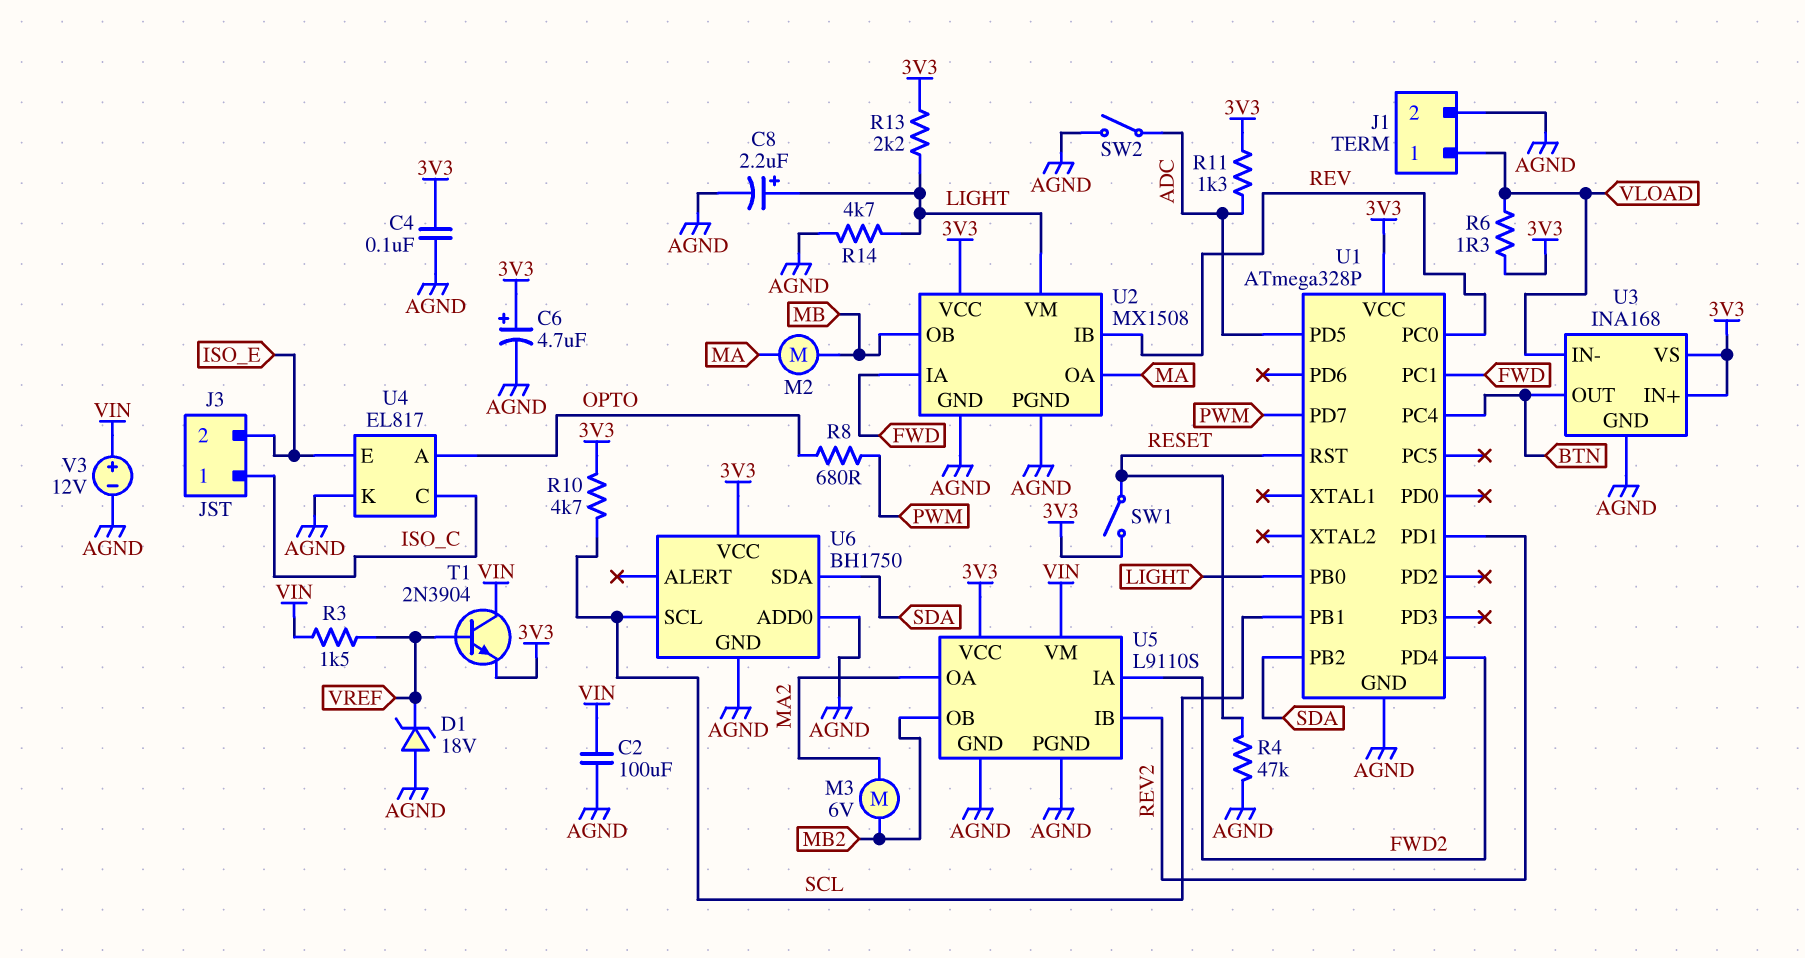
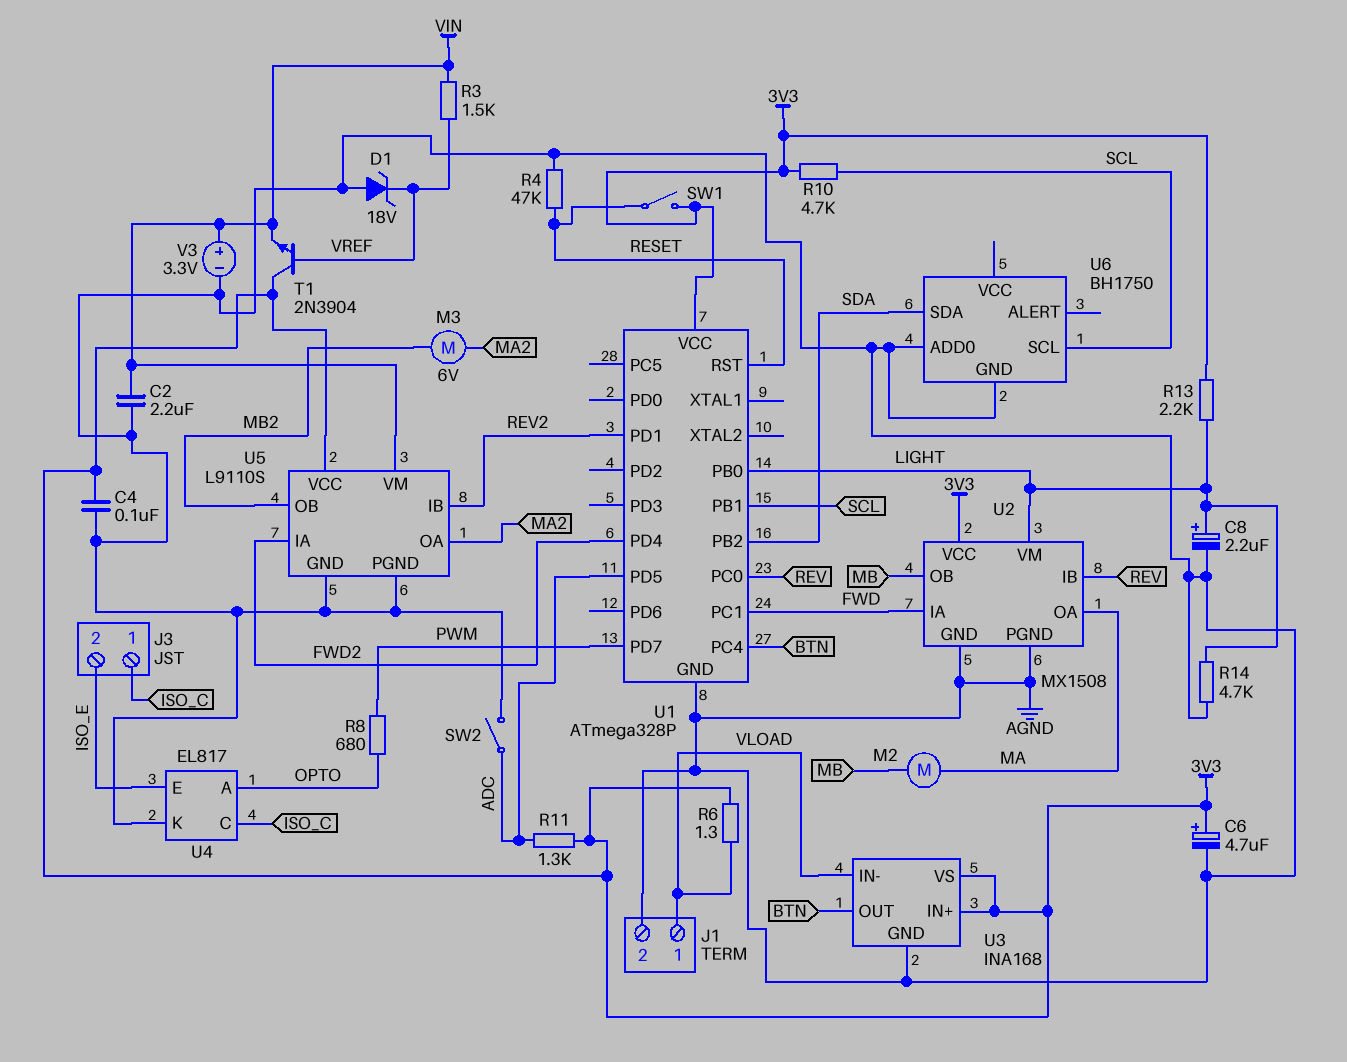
C2: 100uF (AGND, VIN) -> 2.2uF (AGND, VIN)
T1: NPN 2N3904 (B VREF, C VIN, E 3V3) -> NPN 2N3904 (B VREF, C 3V3, E VIN)
U6 pin VCC: 3V3 -> none
V3: 12V (plus VIN, minus AGND) -> 3.3V (plus VIN, minus AGND)

